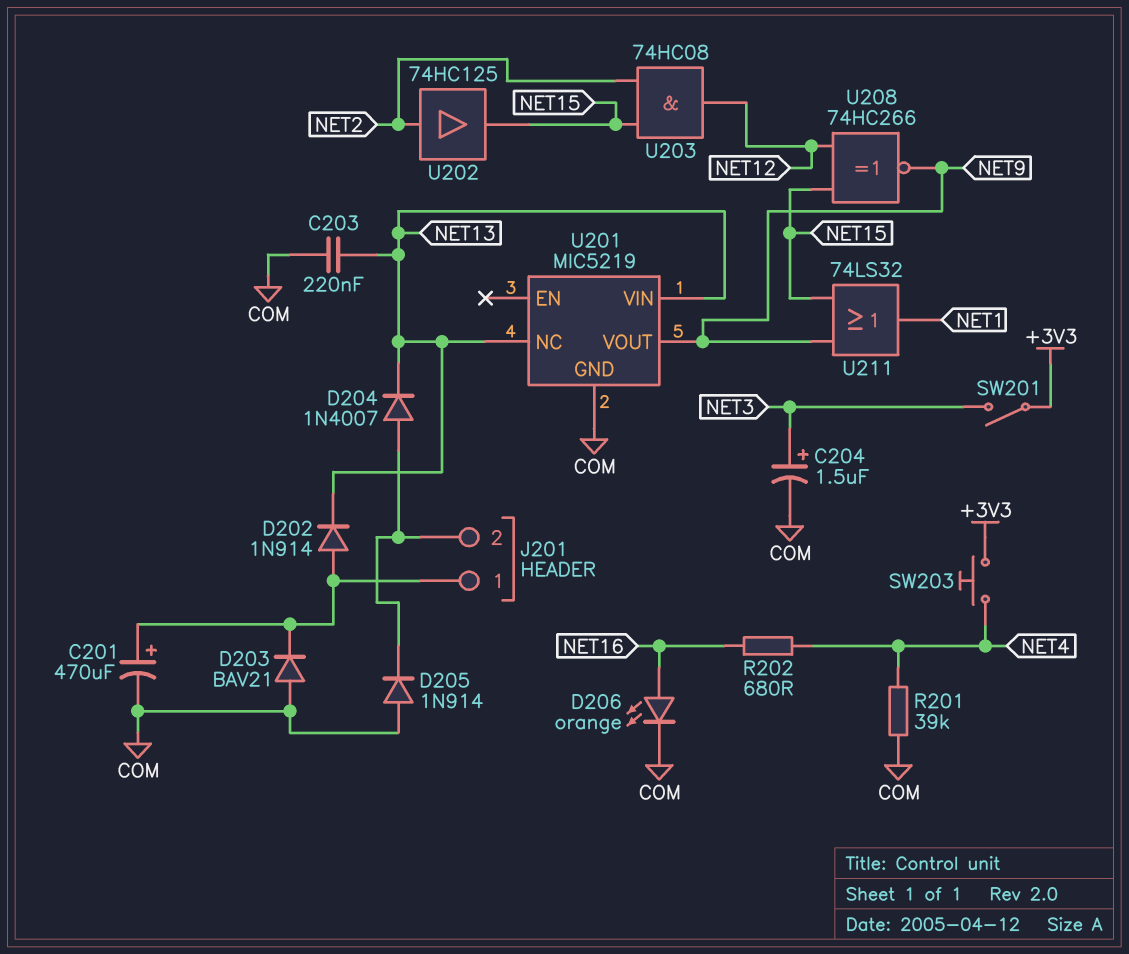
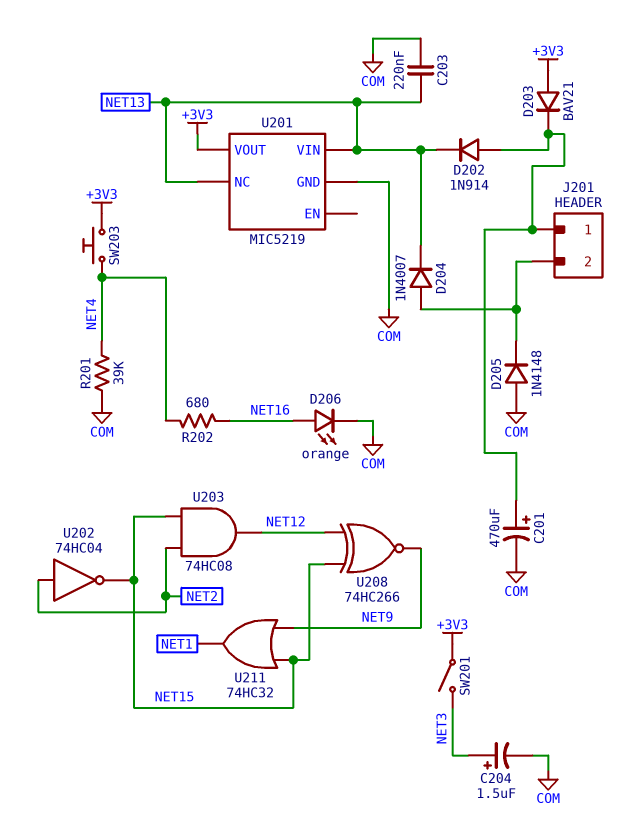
D203: diode BAV21 (A COM, K J201/1) -> diode BAV21 (A +3V3, K J201/1)
D205: diode 1N914 (A COM, K J201/2) -> diode 1N4148 (A COM, K J201/2)
U201 pin VOUT: NET9 -> +3V3
U202: buffer 74HC125 (in NET2, out NET15) -> NOT 74HC04 (in NET2, out NET15)
U211: OR 74LS32 (in NET9, in NET15, out NET1) -> OR 74HC32 (in NET9, in NET15, out NET1)

